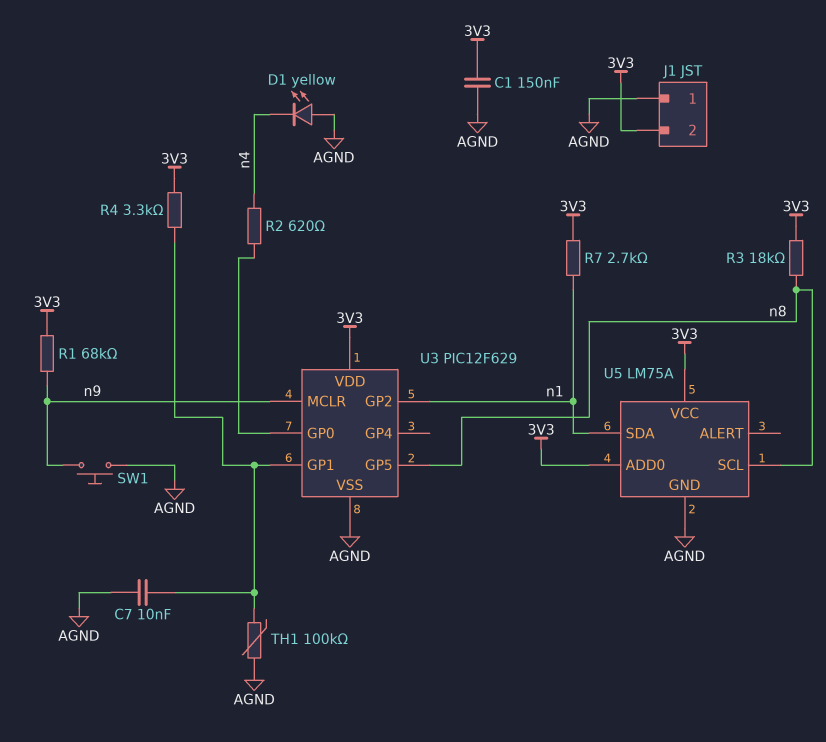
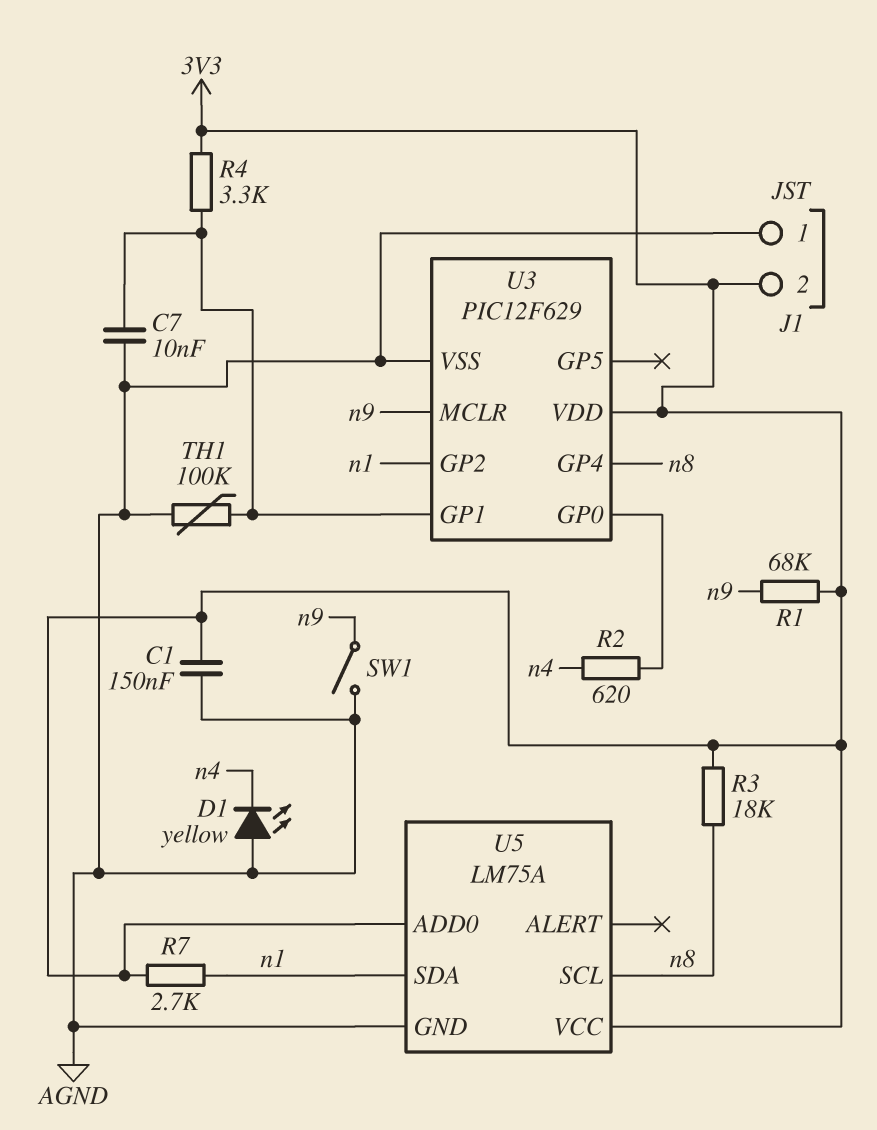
SW1: button (AGND, n9) -> switch (AGND, n9)
U3 pin GP4: none -> n8
U3 pin GP5: n8 -> none

